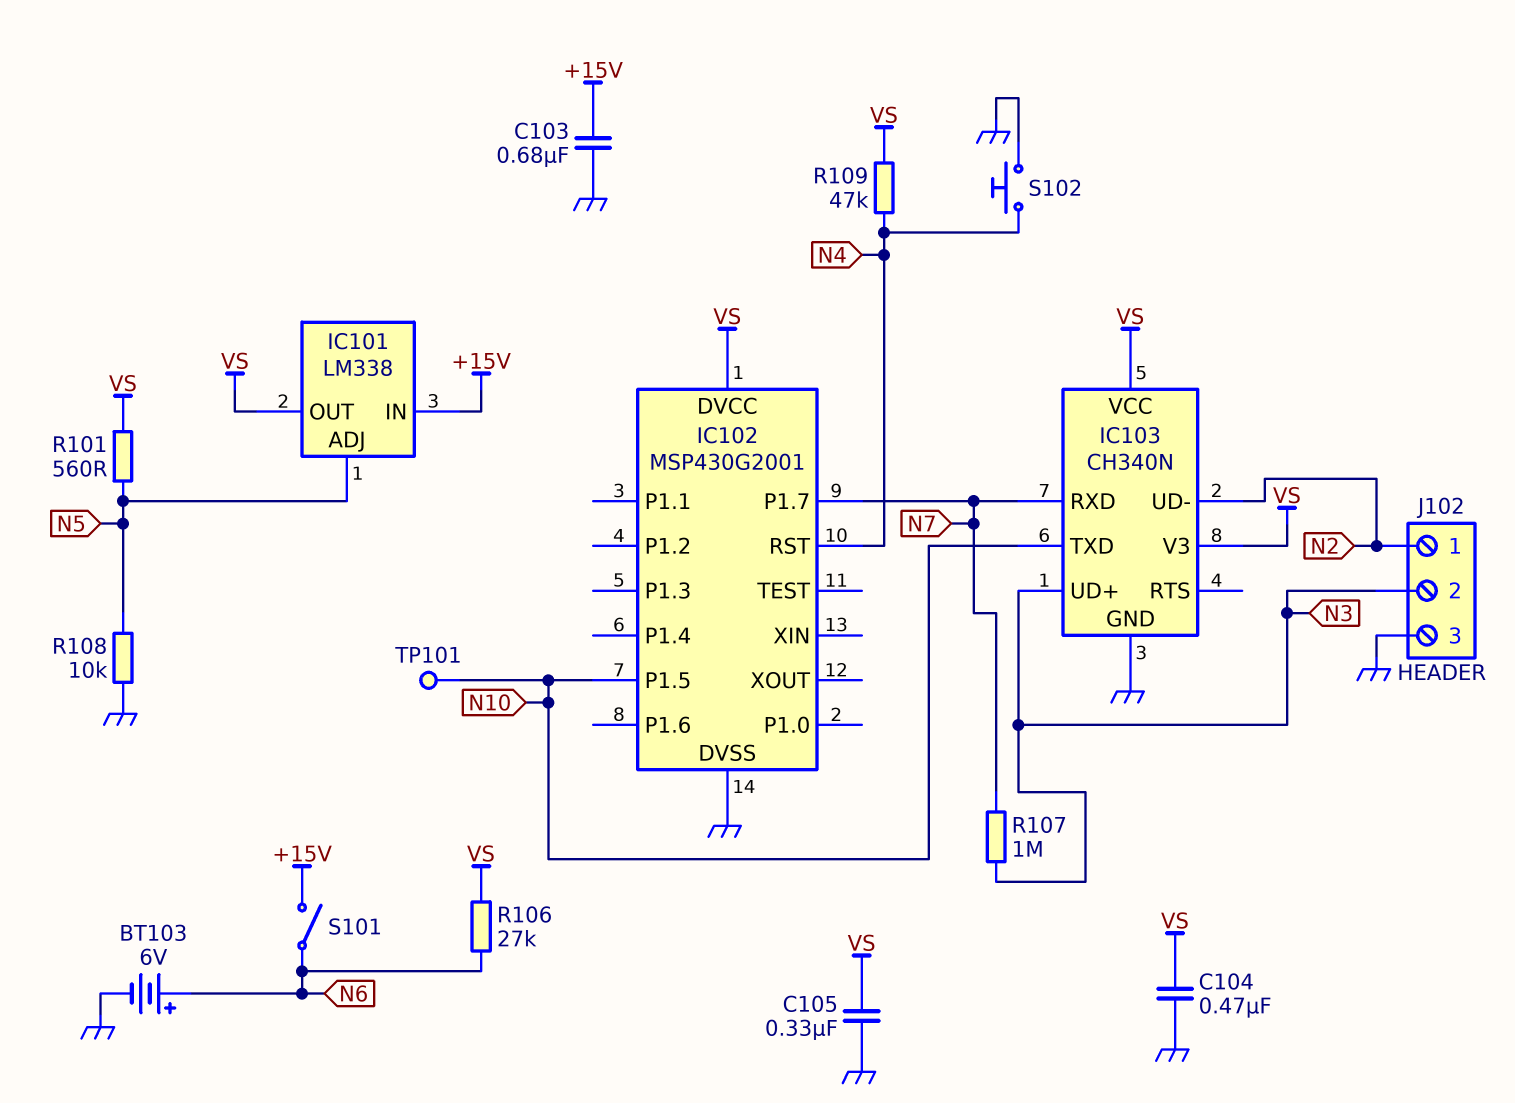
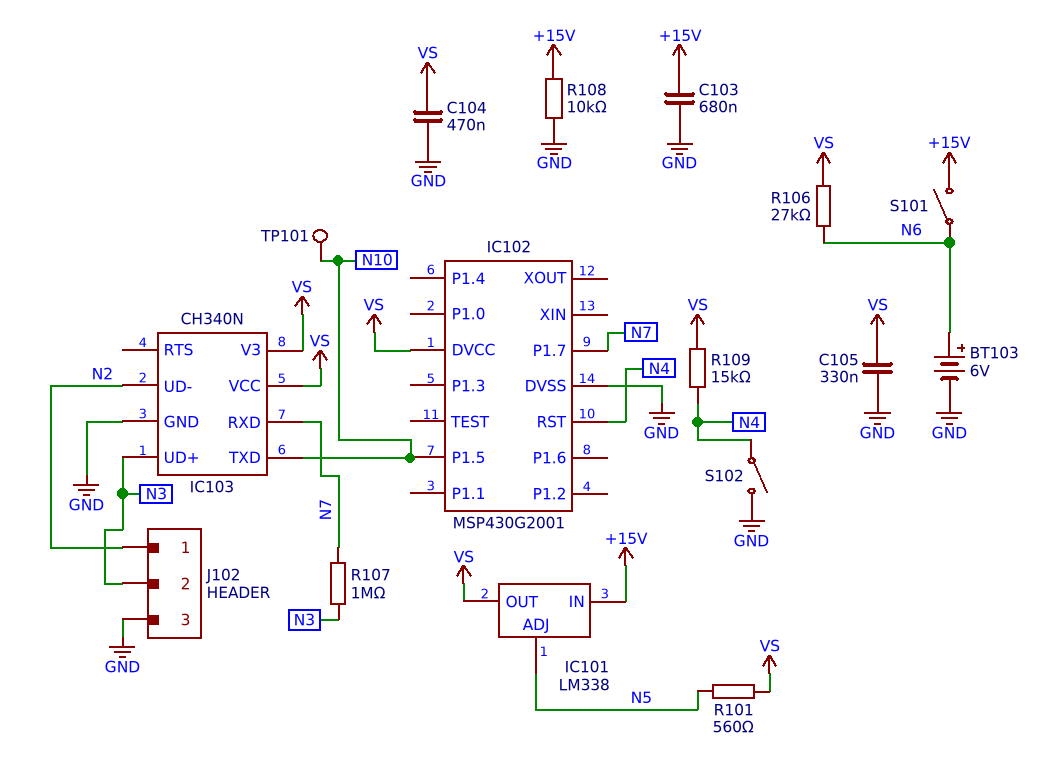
R108: 10k (GND, N5) -> 10k (+15V, GND)
R109: 47k (N4, VS) -> 15k (N4, VS)
S102: button (GND, N4) -> switch (GND, N4)

